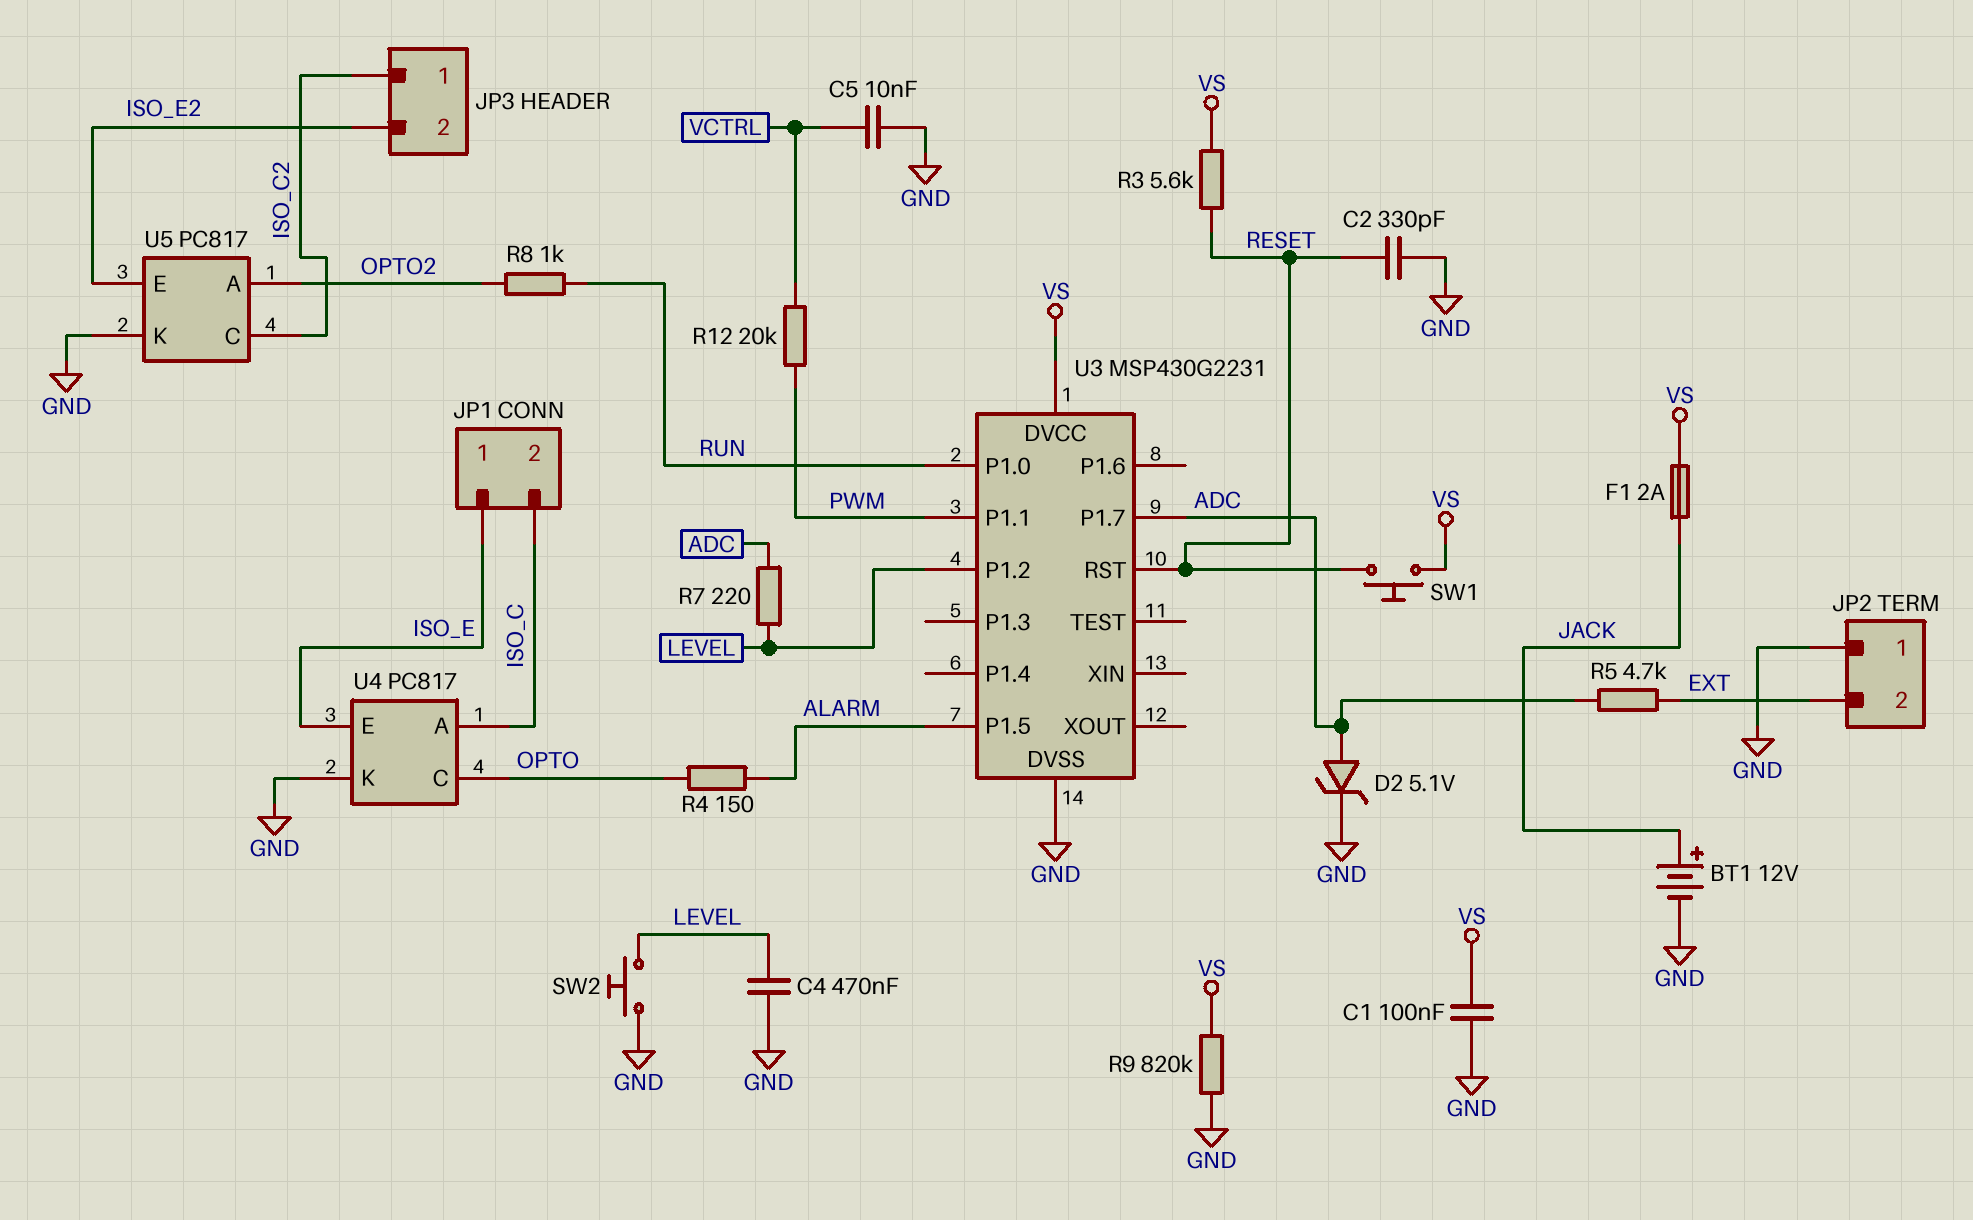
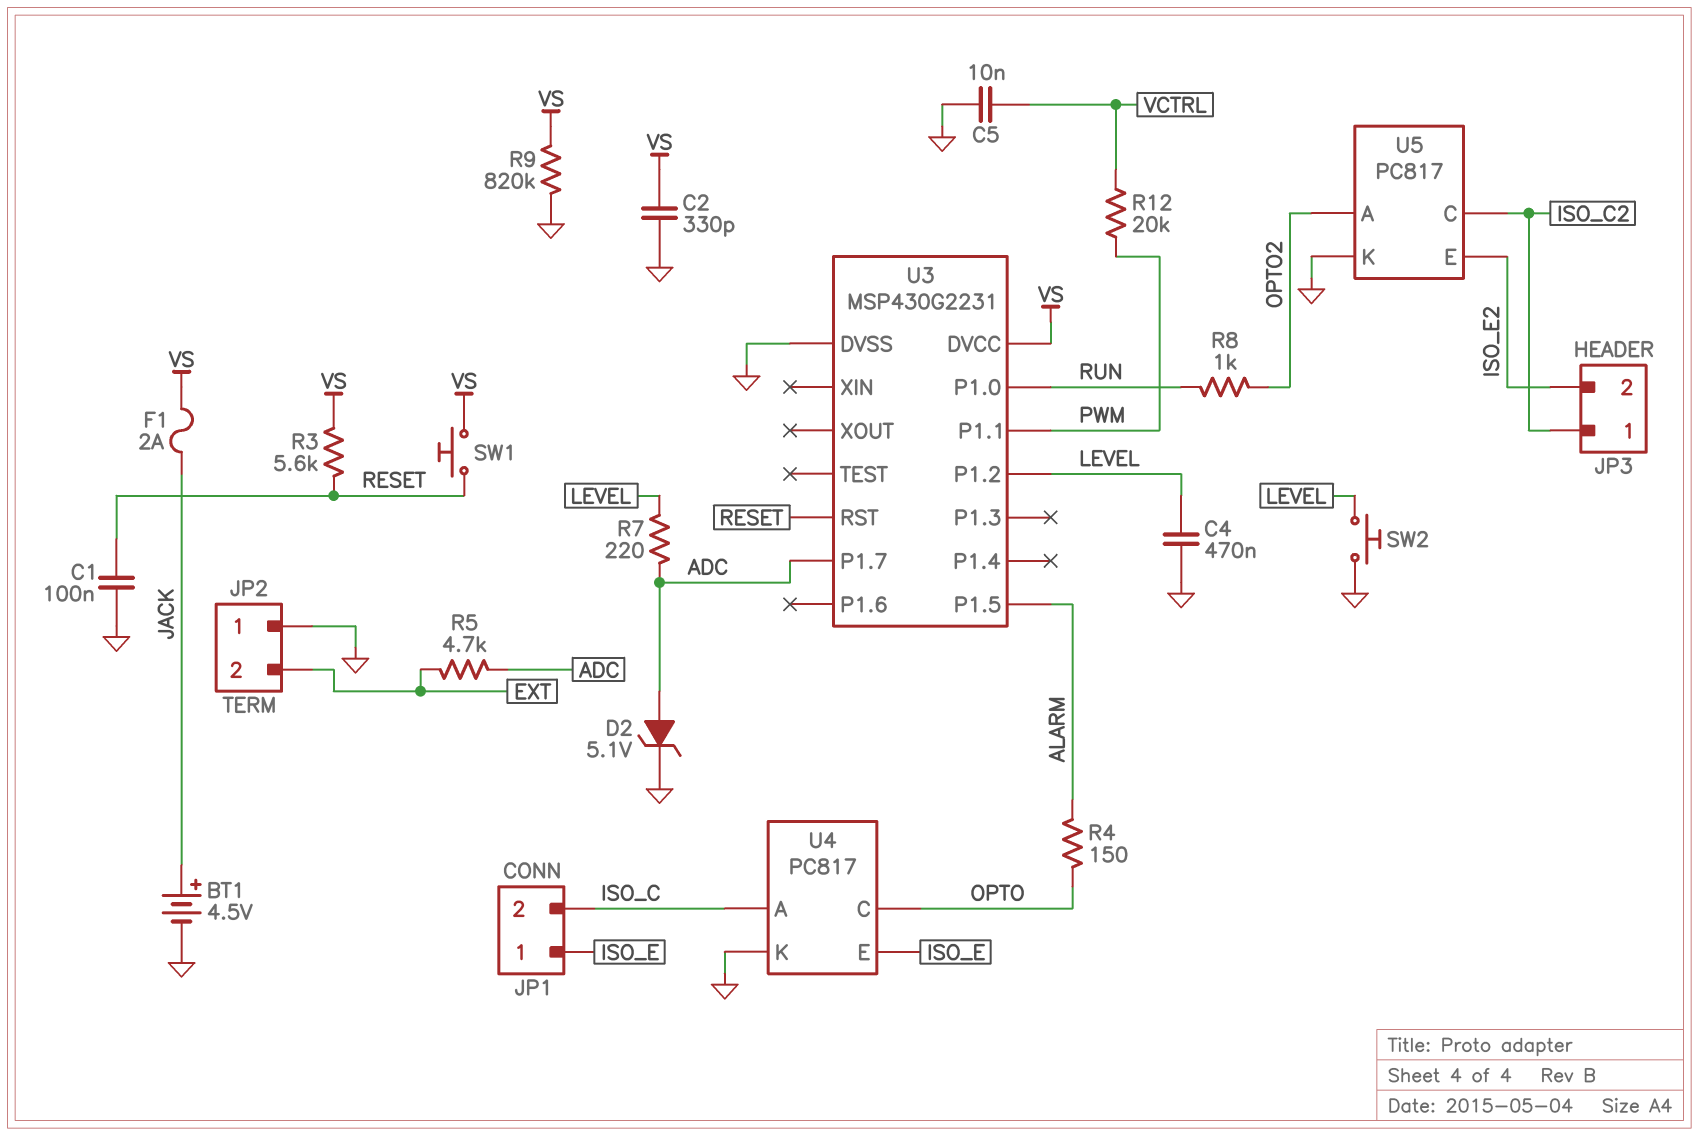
BT1: 12V (plus JACK, minus GND) -> 4.5V (plus JACK, minus GND)
C1: 100nF (GND, VS) -> 100nF (GND, RESET)
C2: 330pF (GND, RESET) -> 330pF (GND, VS)

